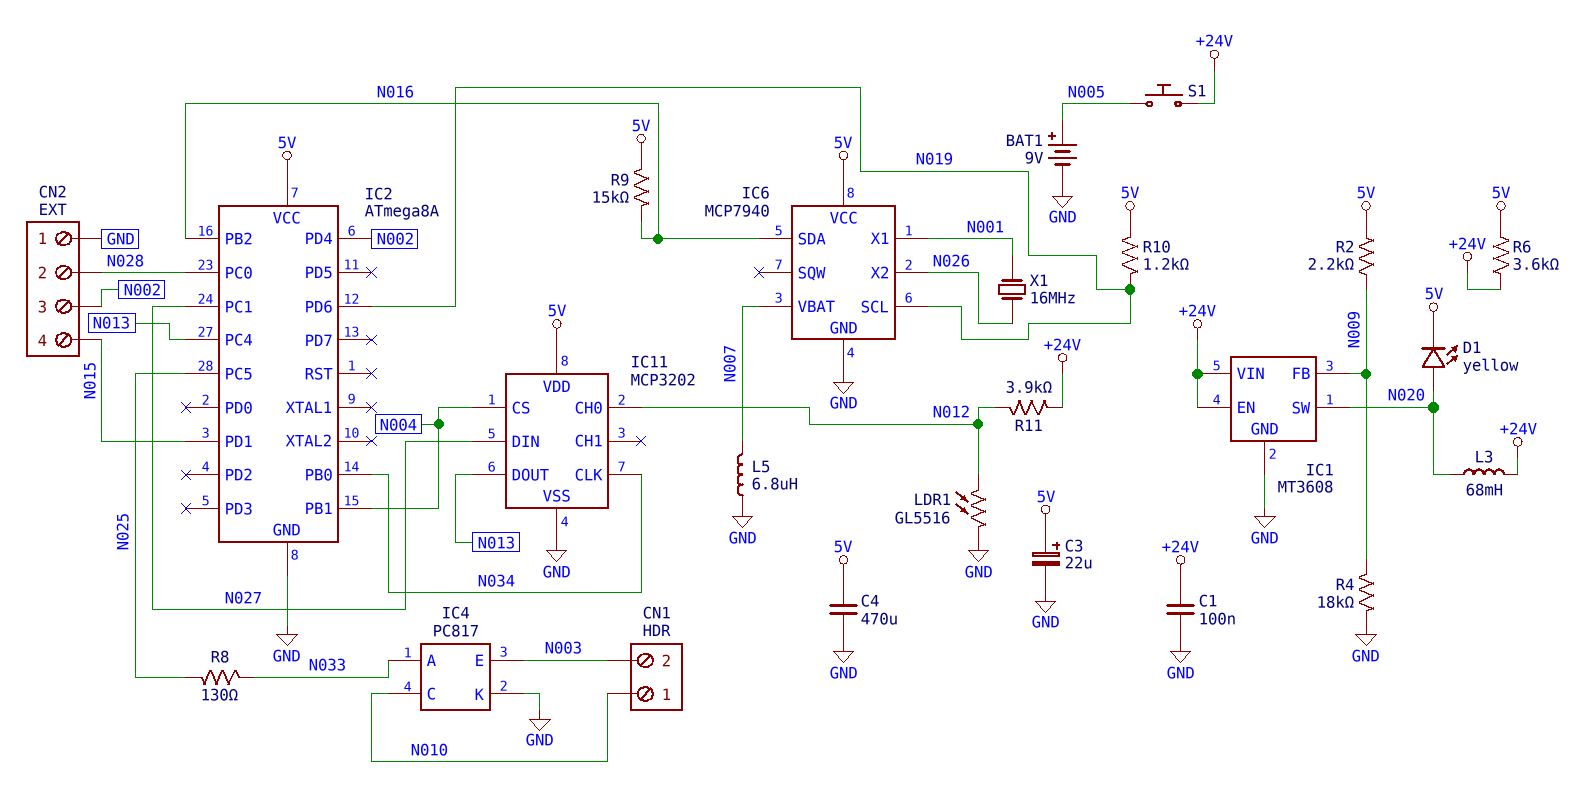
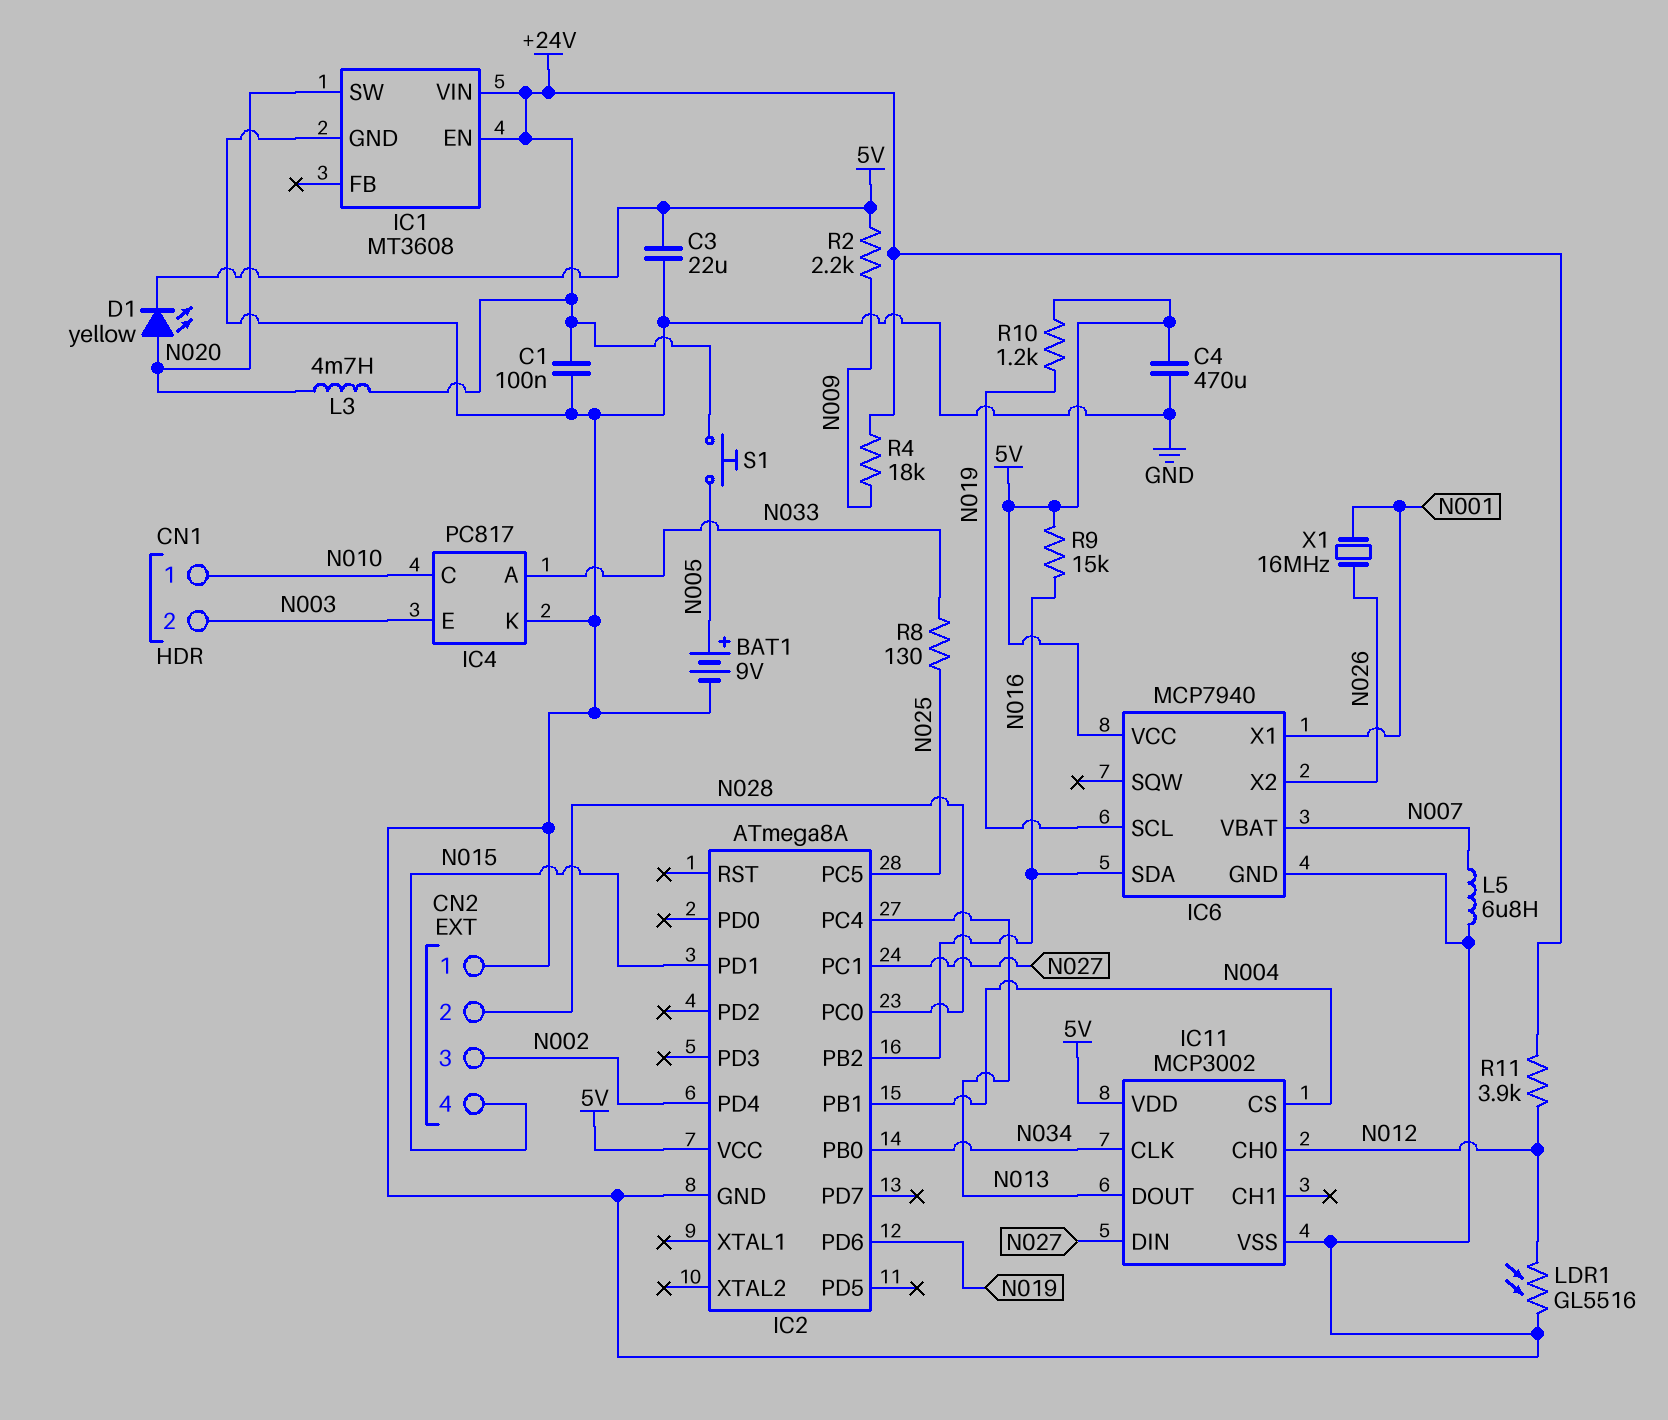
C3: 22uF (plus 5V, minus GND) -> 22uF (5V, GND)
IC1 pin FB: N009 -> none
IC11: MCP3202 -> MCP3002
L3: 68mH (+24V, N020) -> 4.7mH (+24V, N020)
R4: 18k (GND, N009) -> 18k (+24V, N009)
R6: 3.6k (+24V, 5V) -> none

